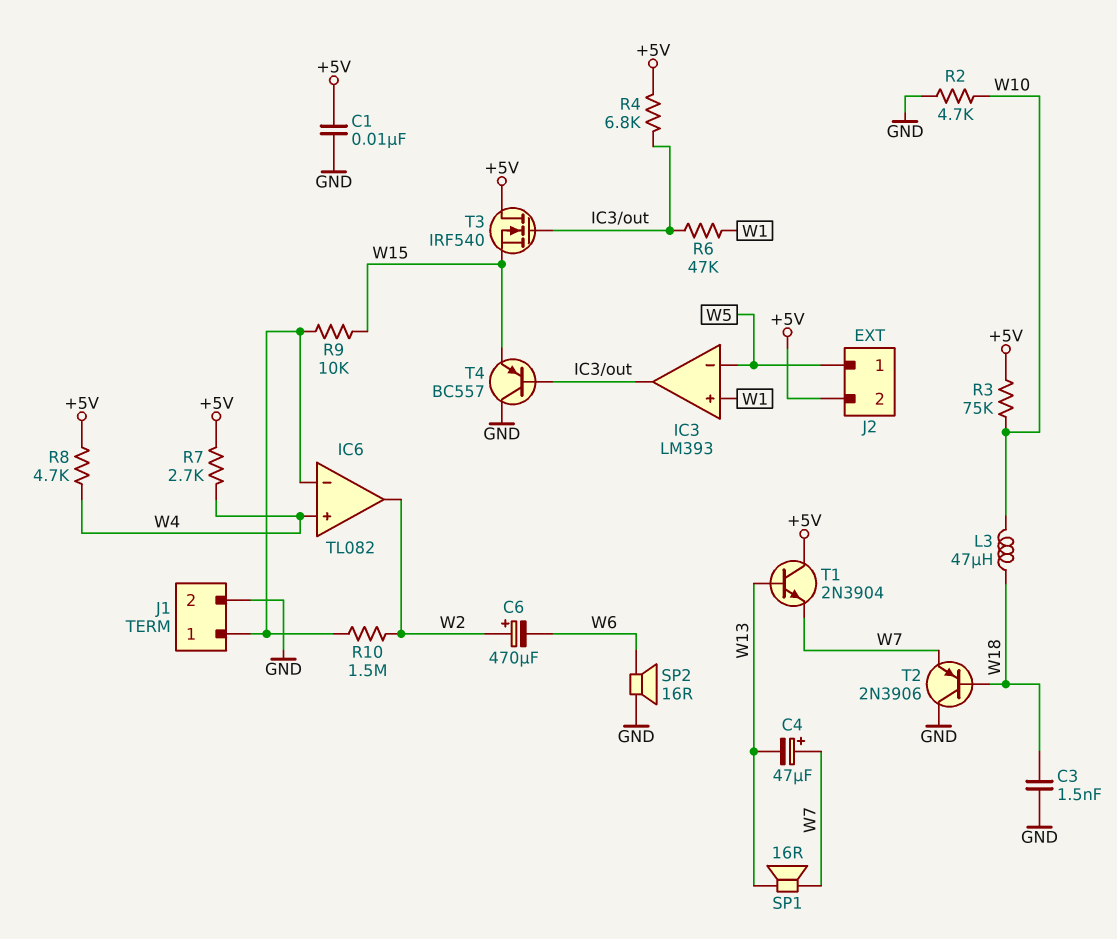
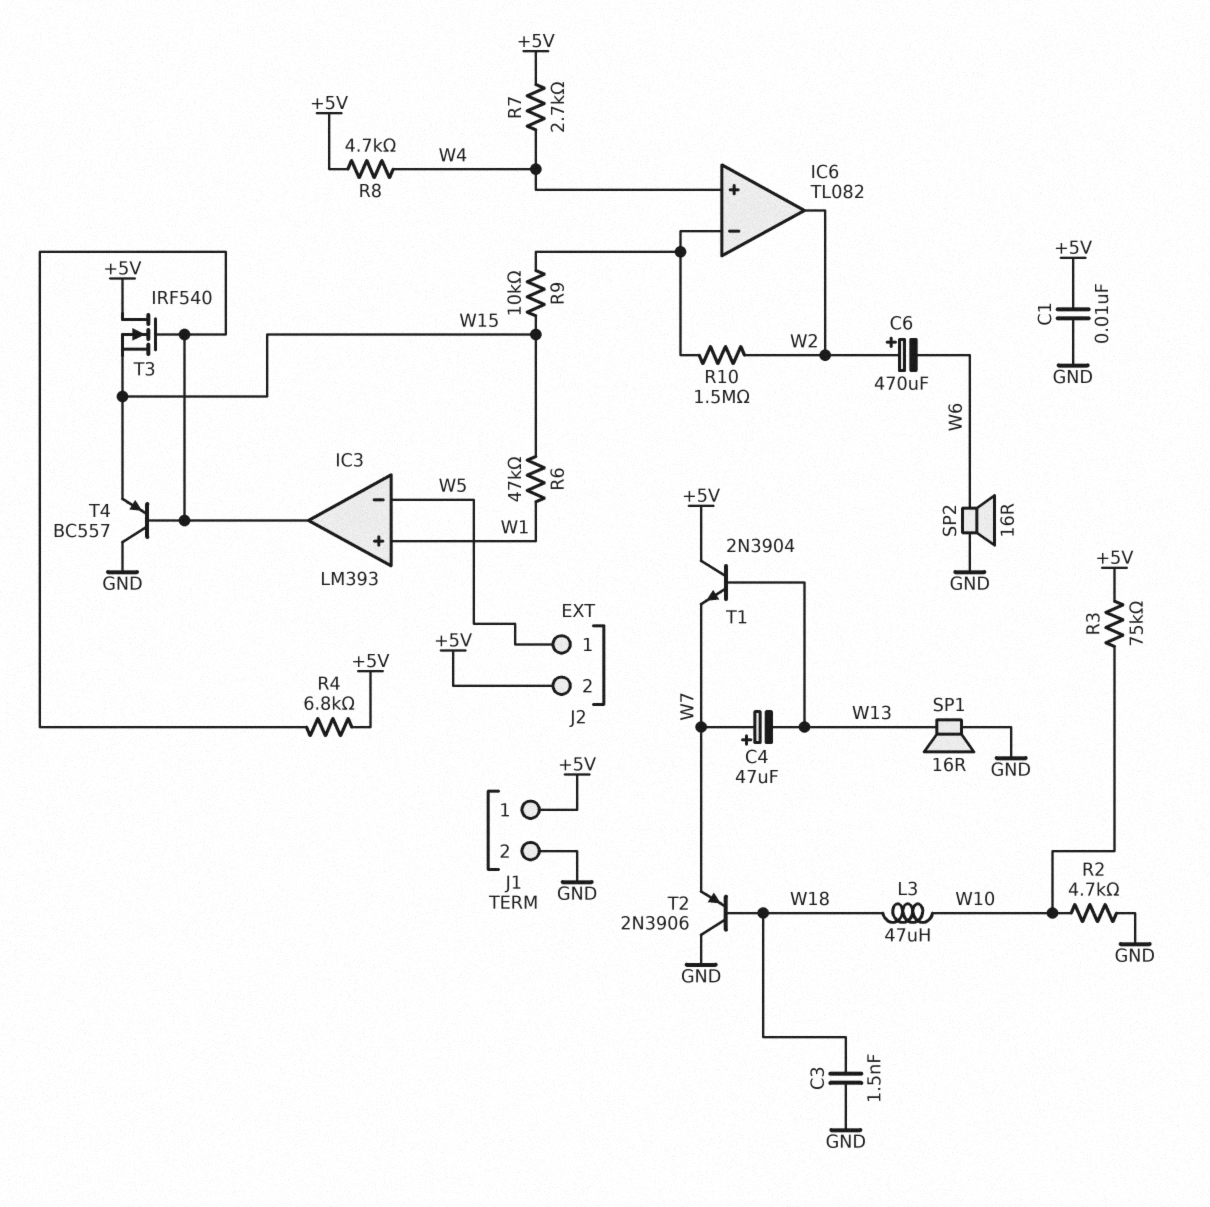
J1 pin 1: IC6/in- -> +5V
R6: 47k (IC3/out, W1) -> 47k (W1, W15)
SP1: speaker 16R (W7, W13) -> speaker 16R (GND, W13)

